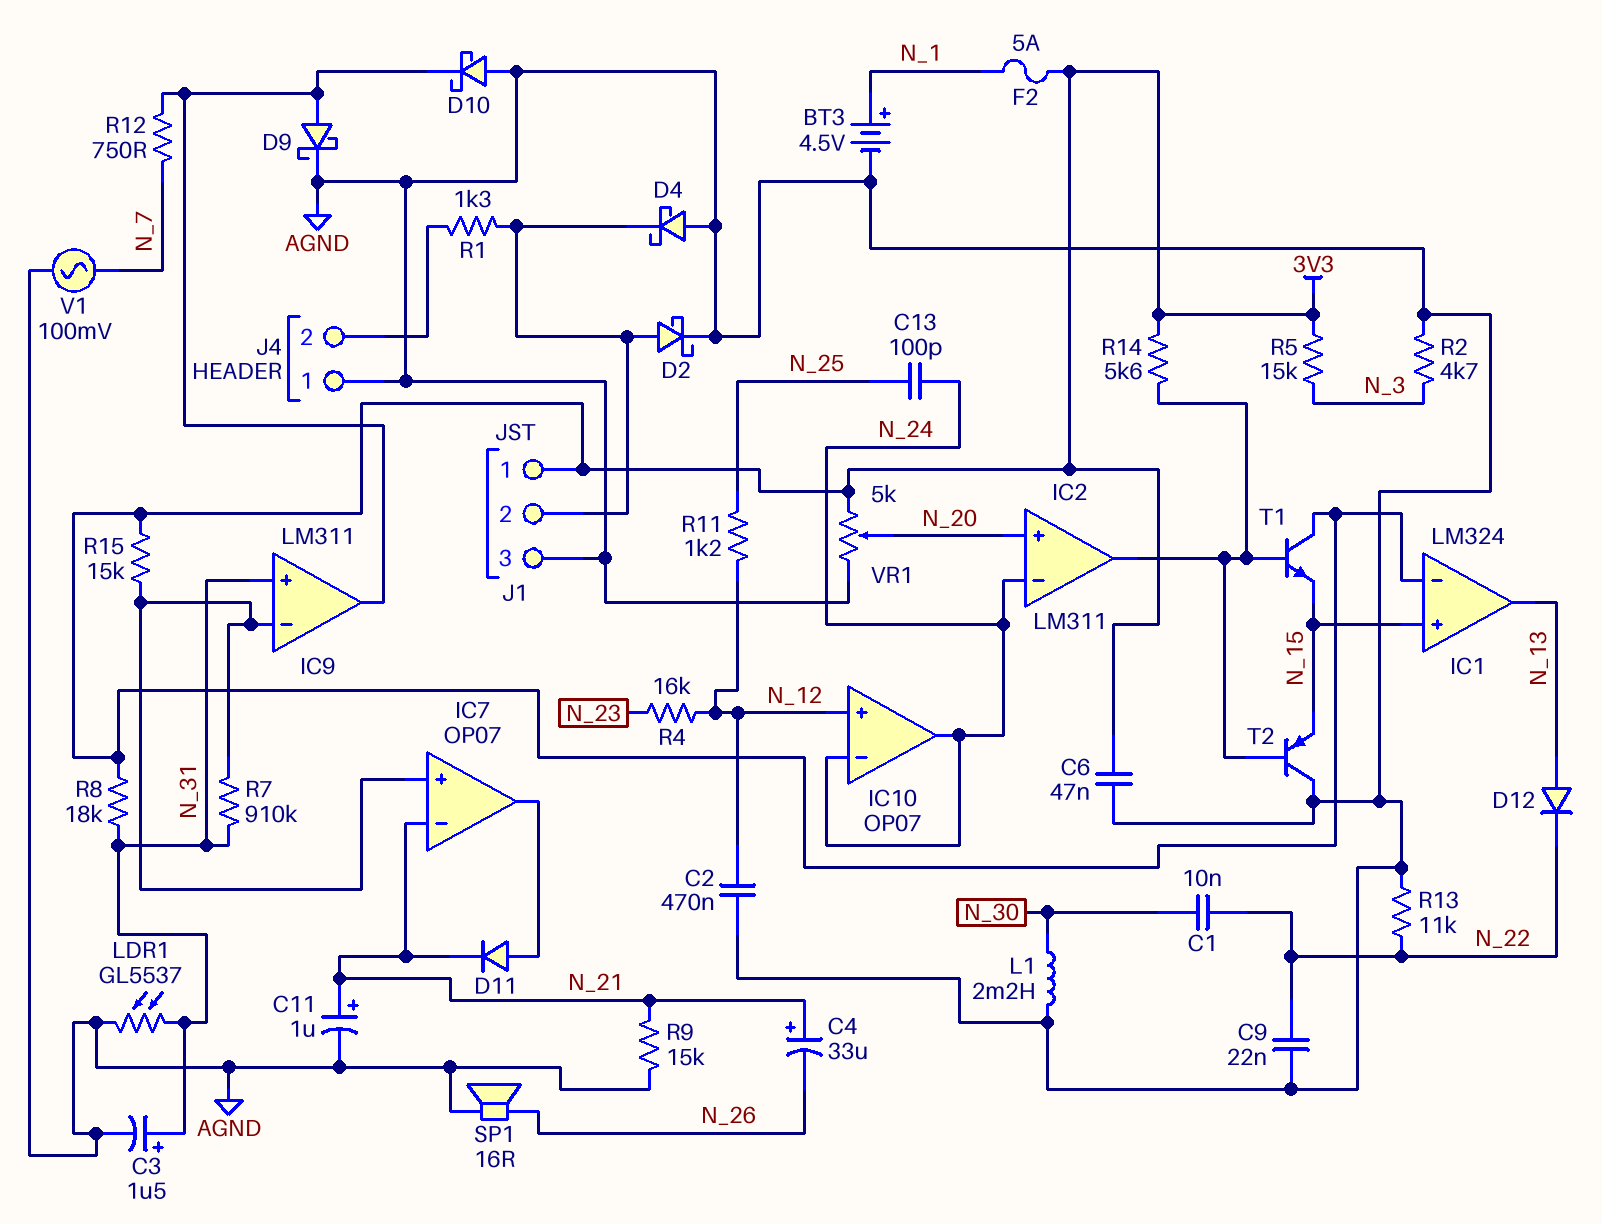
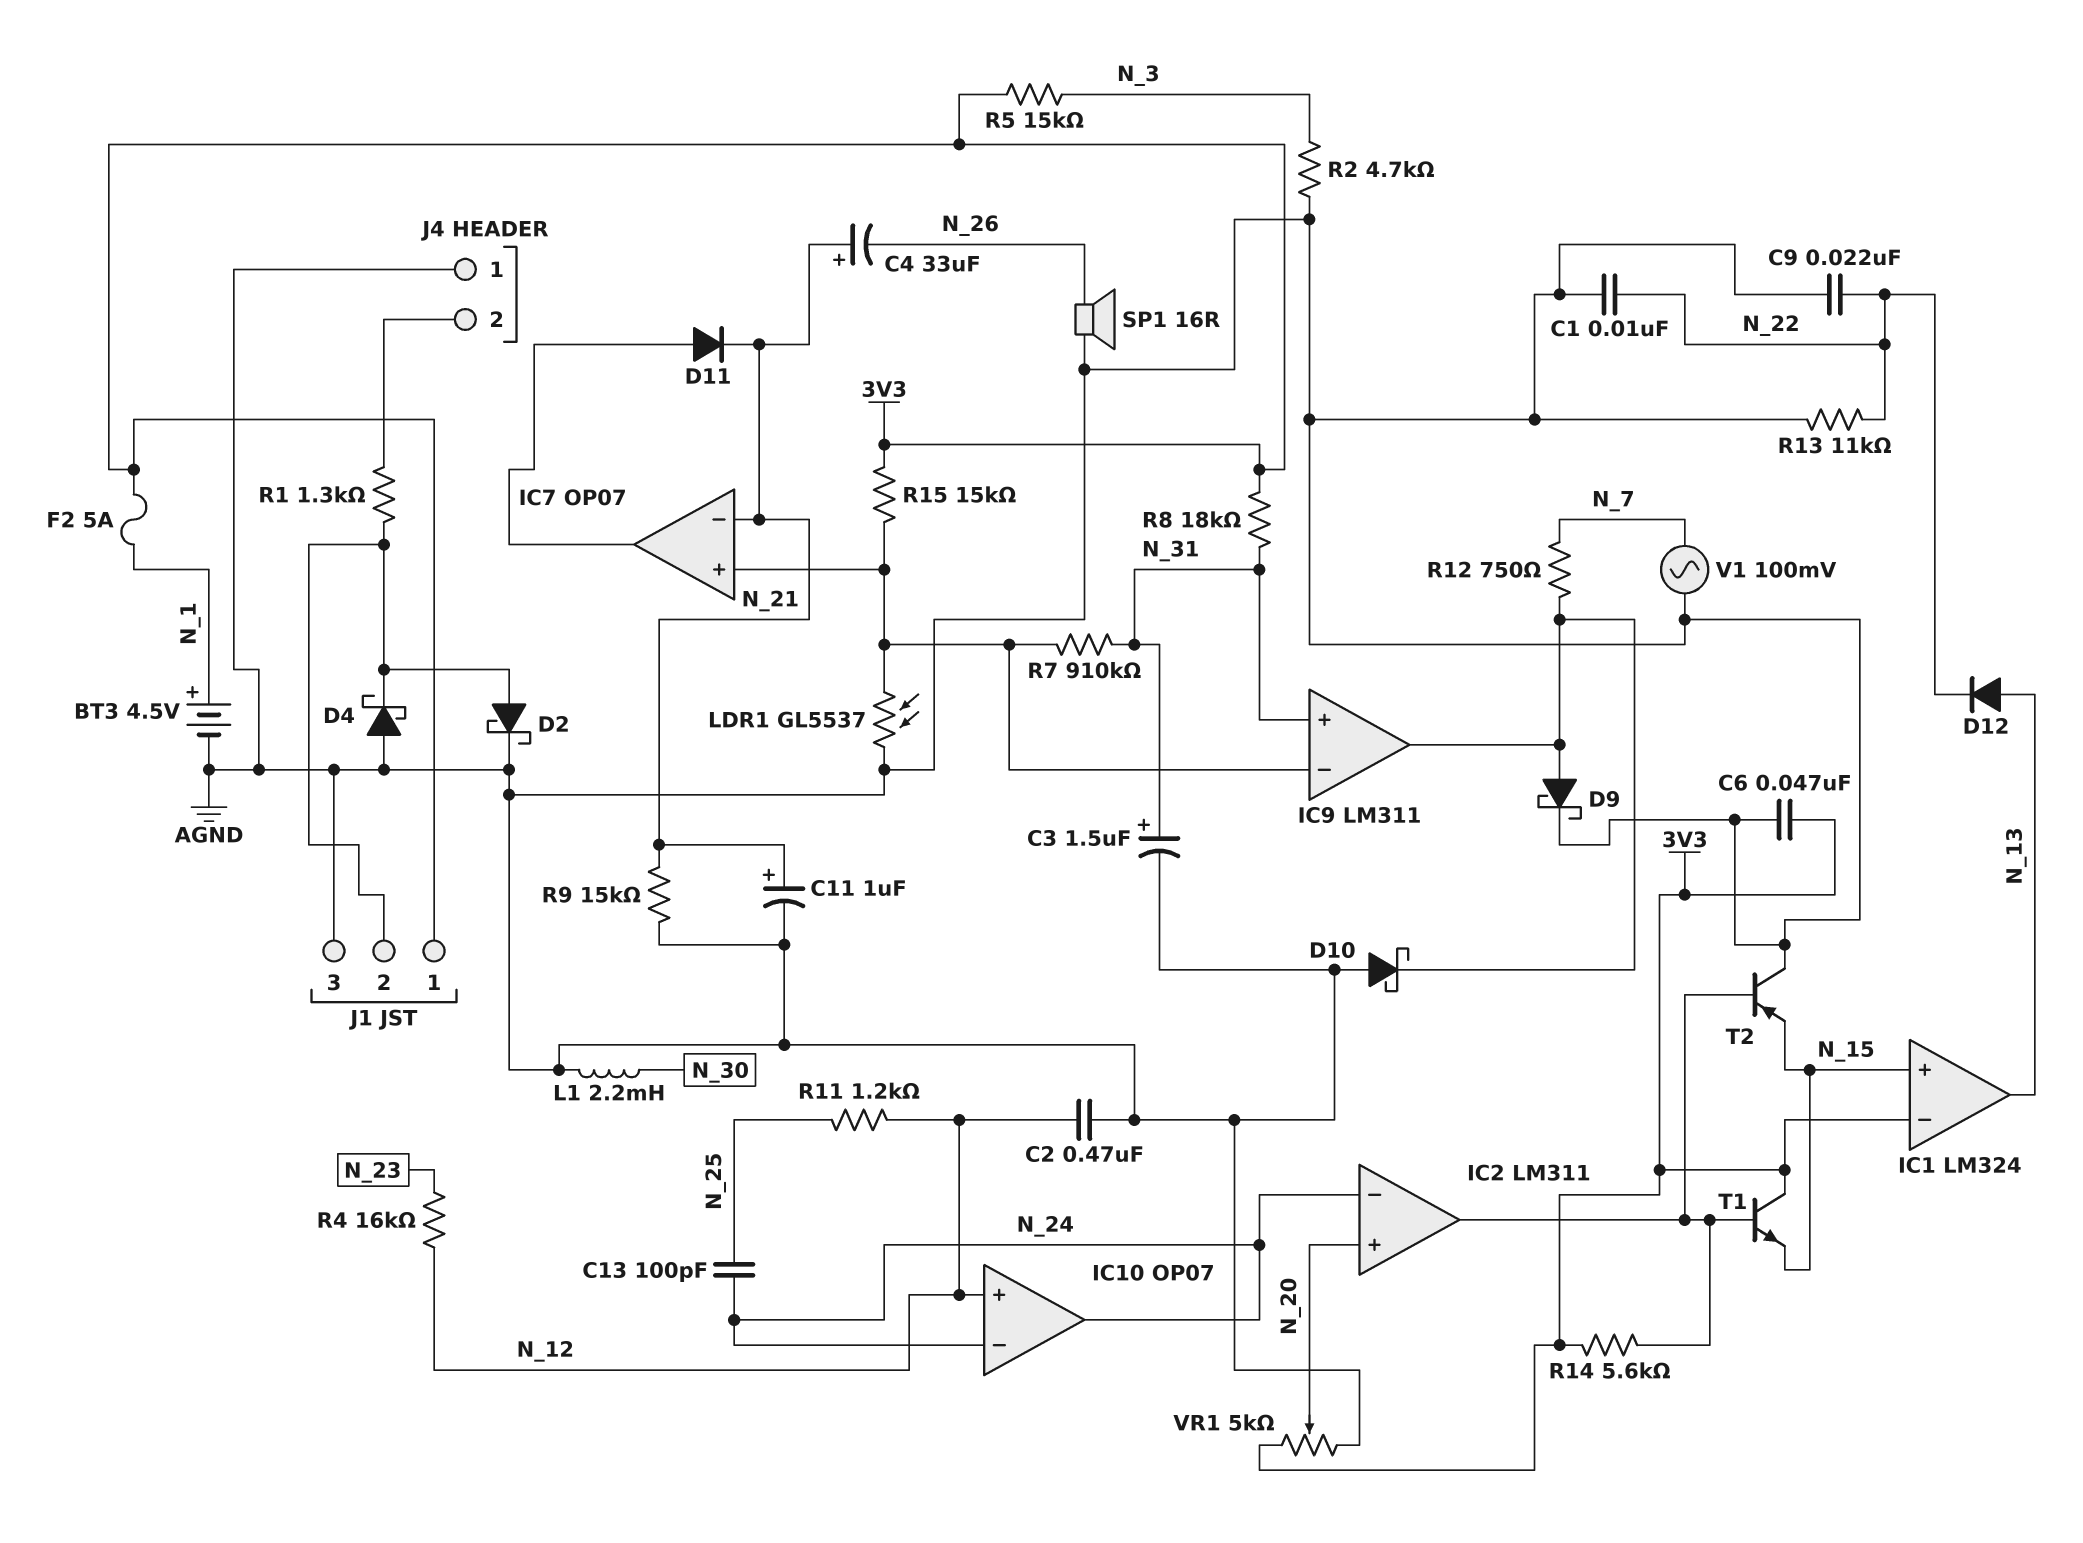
C1: 10nF (N_22, N_30) -> 10nF (AGND, N_22)
LDR1: GL5537 (AGND, N_31) -> GL5537 (AGND, IC7/in+)

